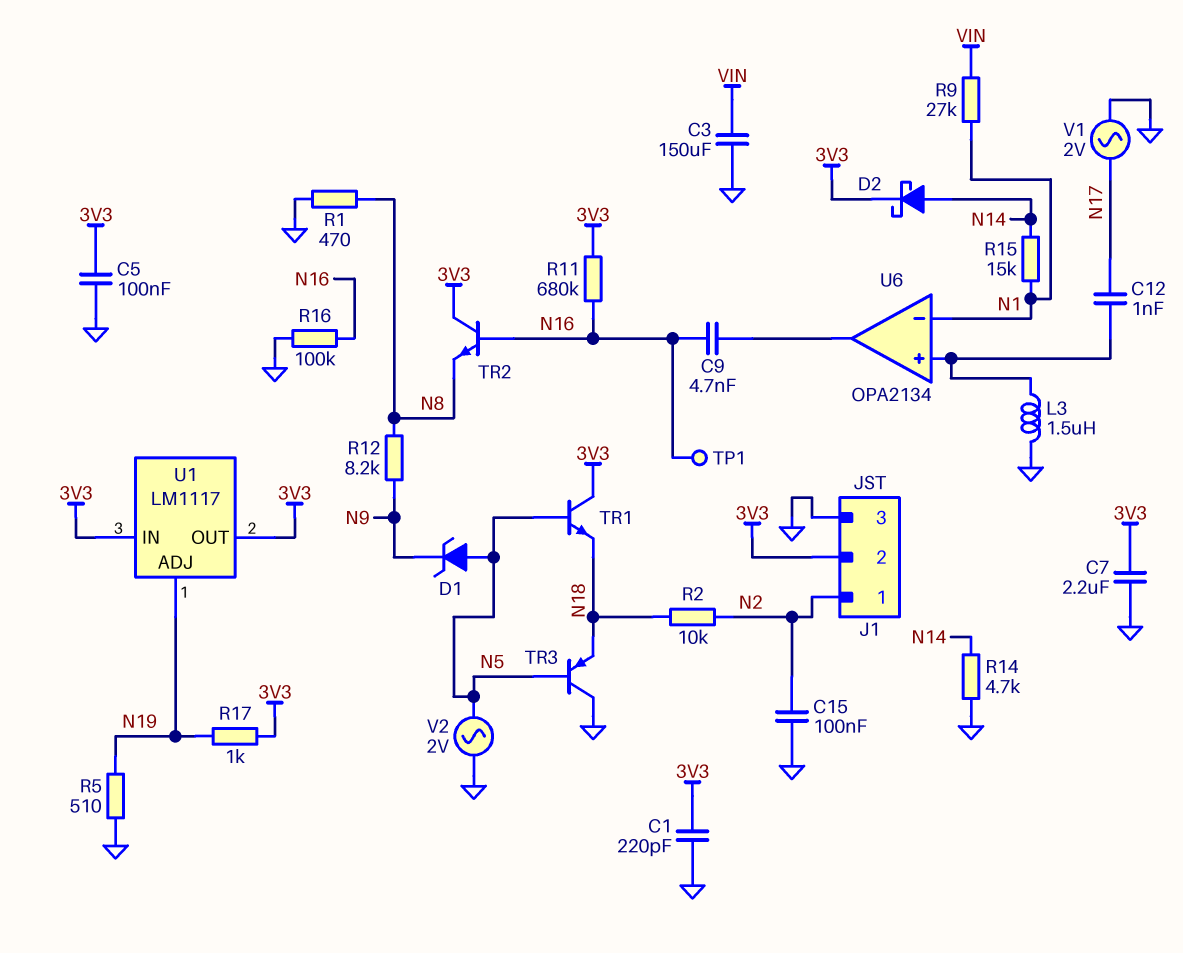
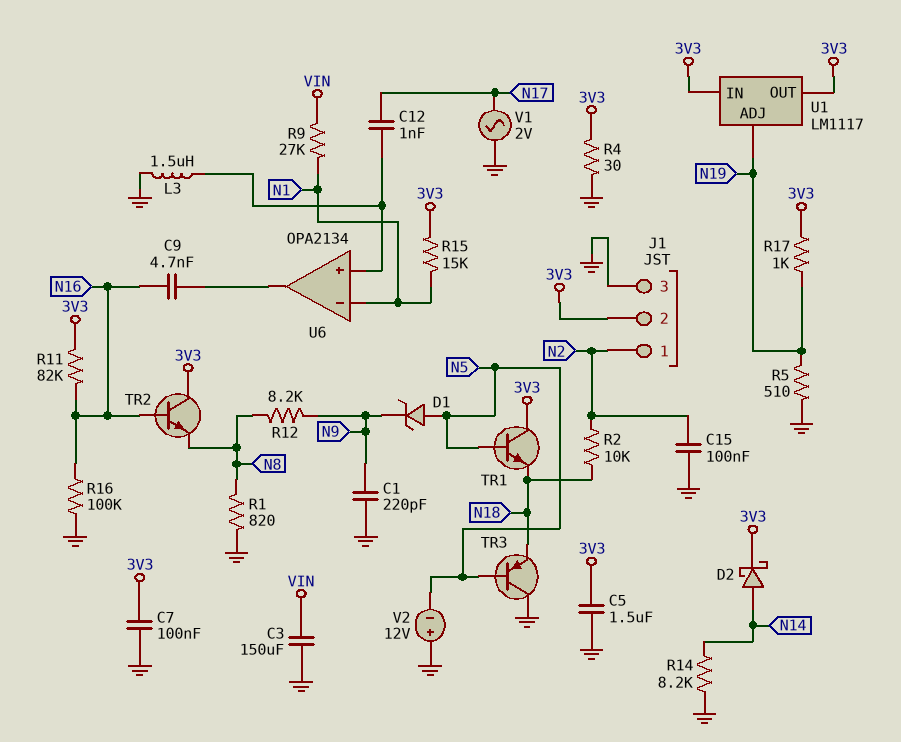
C1: 220pF (3V3, GND) -> 220pF (GND, N9)
C5: 100nF (3V3, GND) -> 1.5uF (3V3, GND)
C7: 2.2uF (3V3, GND) -> 100nF (3V3, GND)
R1: 470 (GND, N8) -> 820 (GND, N8)
R4: none -> 30 (3V3, GND)
R11: 680k (3V3, N16) -> 82k (3V3, N16)
R14: 4.7k (GND, N14) -> 8.2k (GND, N14)
R15: 15k (N1, N14) -> 15k (3V3, N1)
TP1: test point (N16) -> none
V2: AC 2V (GND, N5) -> 12V (plus GND, minus N5)

